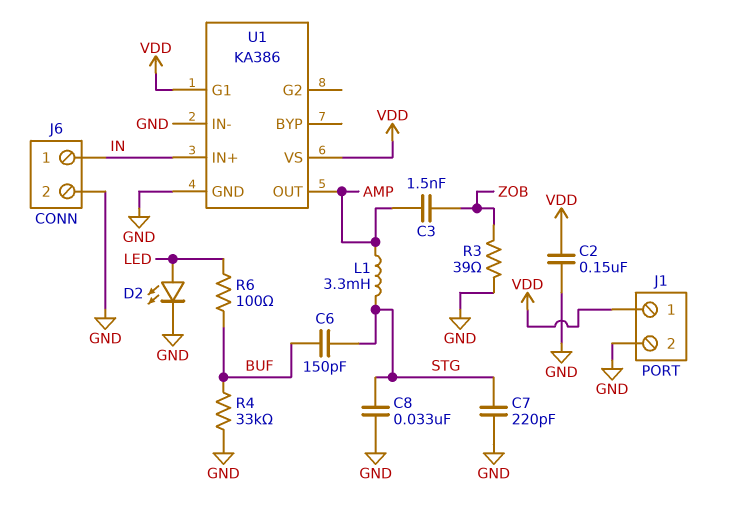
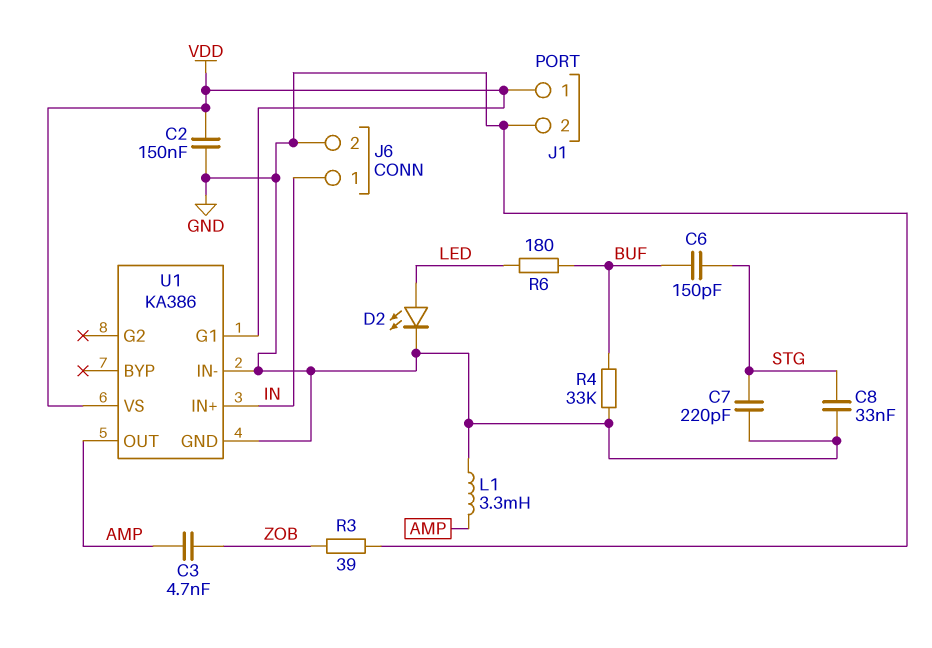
C3: 1.5nF (AMP, ZOB) -> 4.7nF (AMP, ZOB)
L1: 3.3mH (AMP, STG) -> 3.3mH (AMP, GND)
R6: 100 (BUF, LED) -> 180 (BUF, LED)

